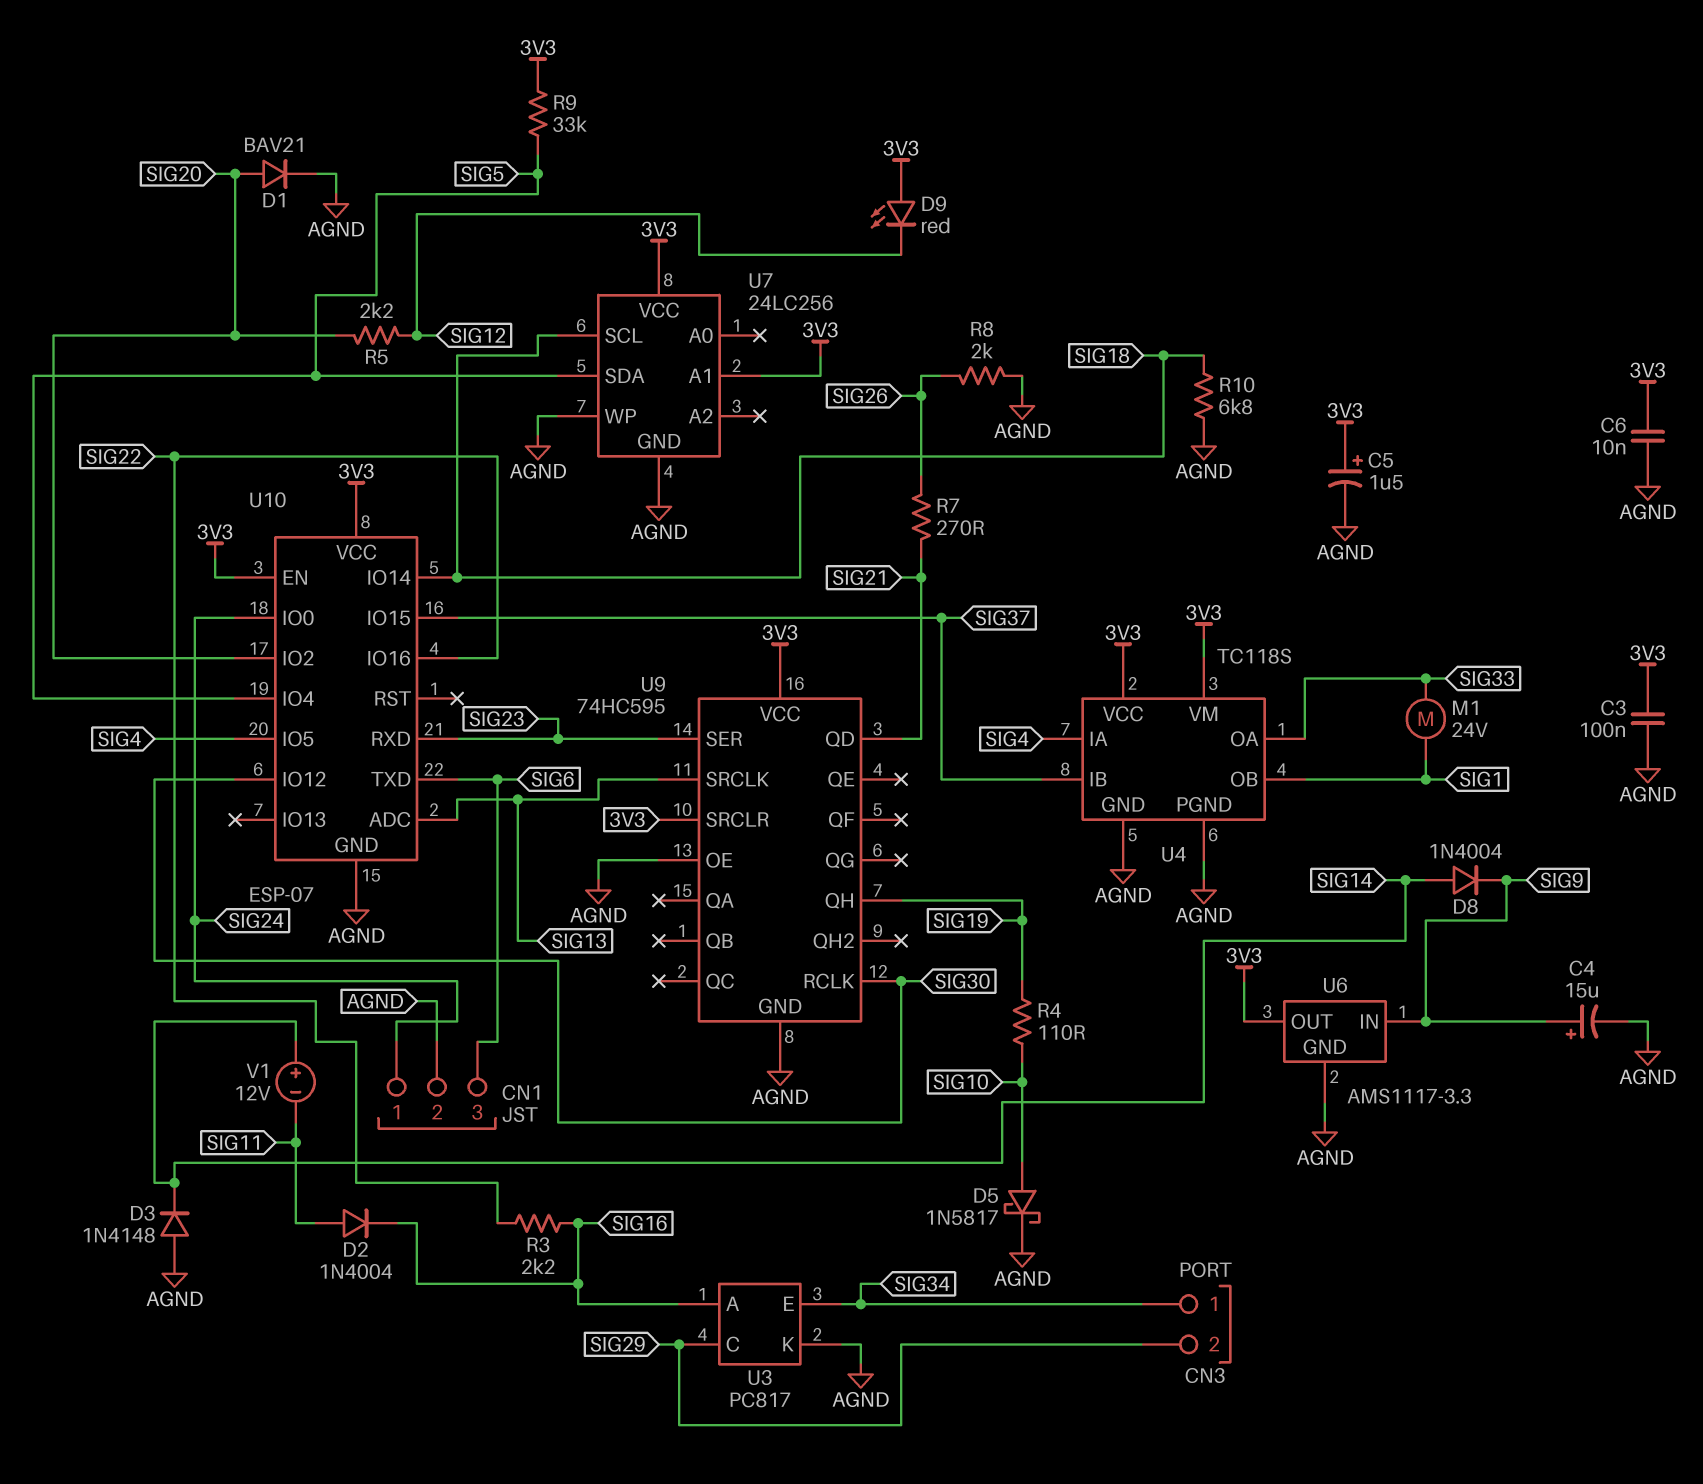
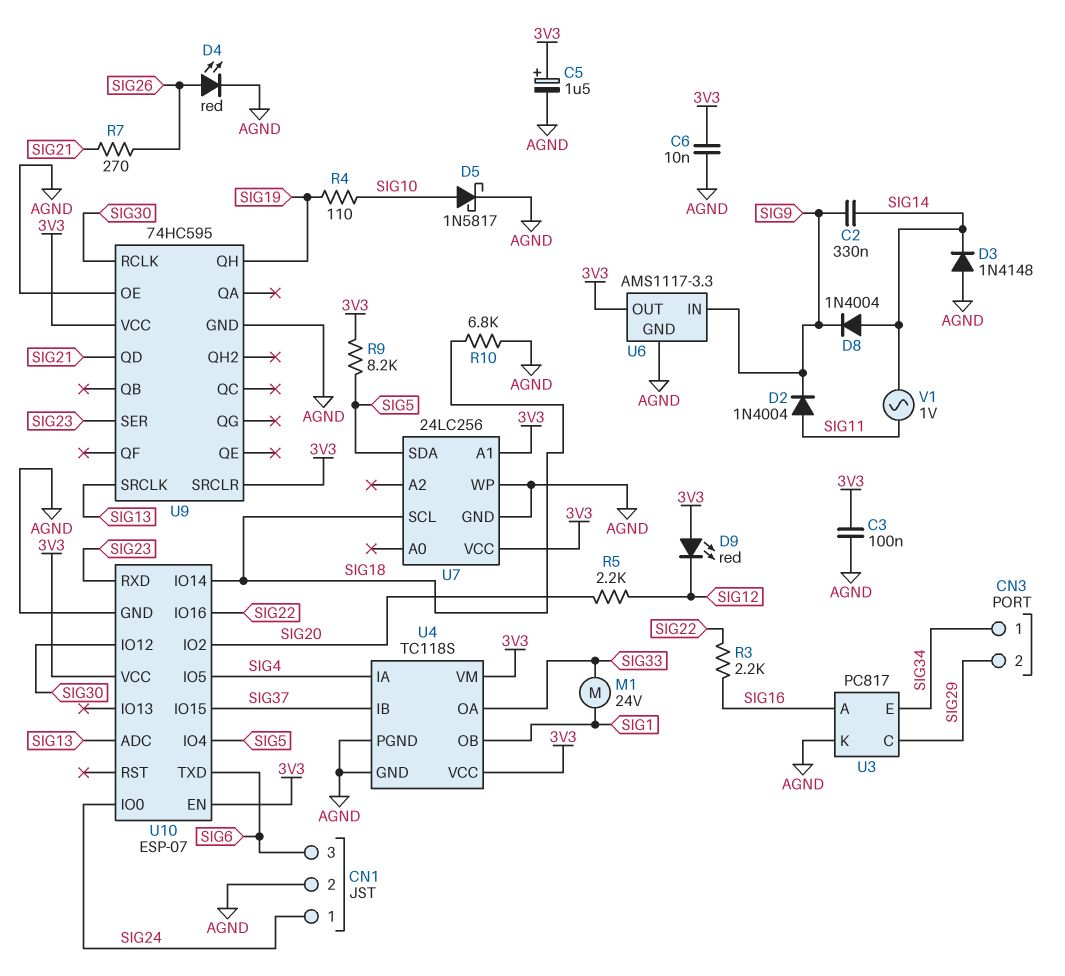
C2: none -> 330nF (SIG9, SIG14)
C4: 15uF (plus SIG9, minus AGND) -> none
D1: diode BAV21 (A SIG20, K AGND) -> none
D2: diode 1N4004 (A SIG11, K SIG16) -> diode 1N4004 (A SIG11, K SIG9)
D4: none -> LED red (A SIG26, K AGND)
R8: 2k (AGND, SIG26) -> none
R9: 33k (3V3, SIG5) -> 8.2k (3V3, SIG5)
V1: 12V (plus SIG14, minus SIG11) -> AC 1V (SIG11, SIG14)

